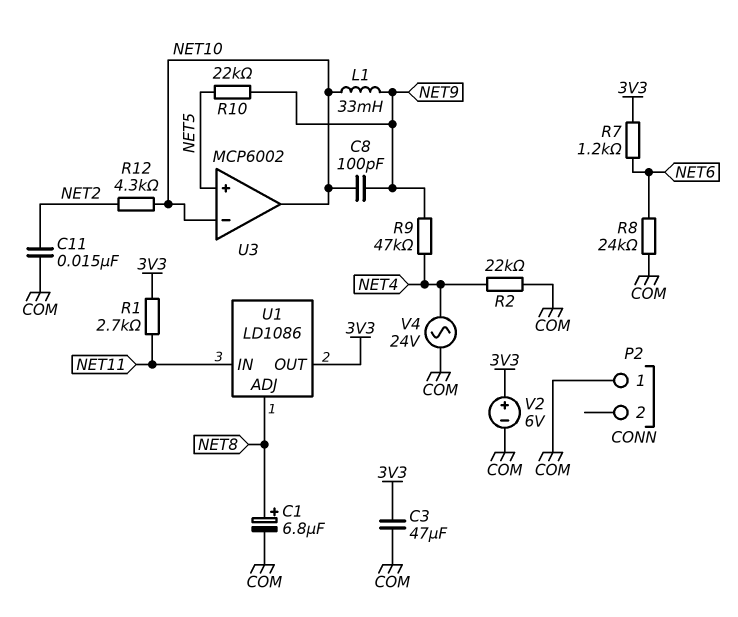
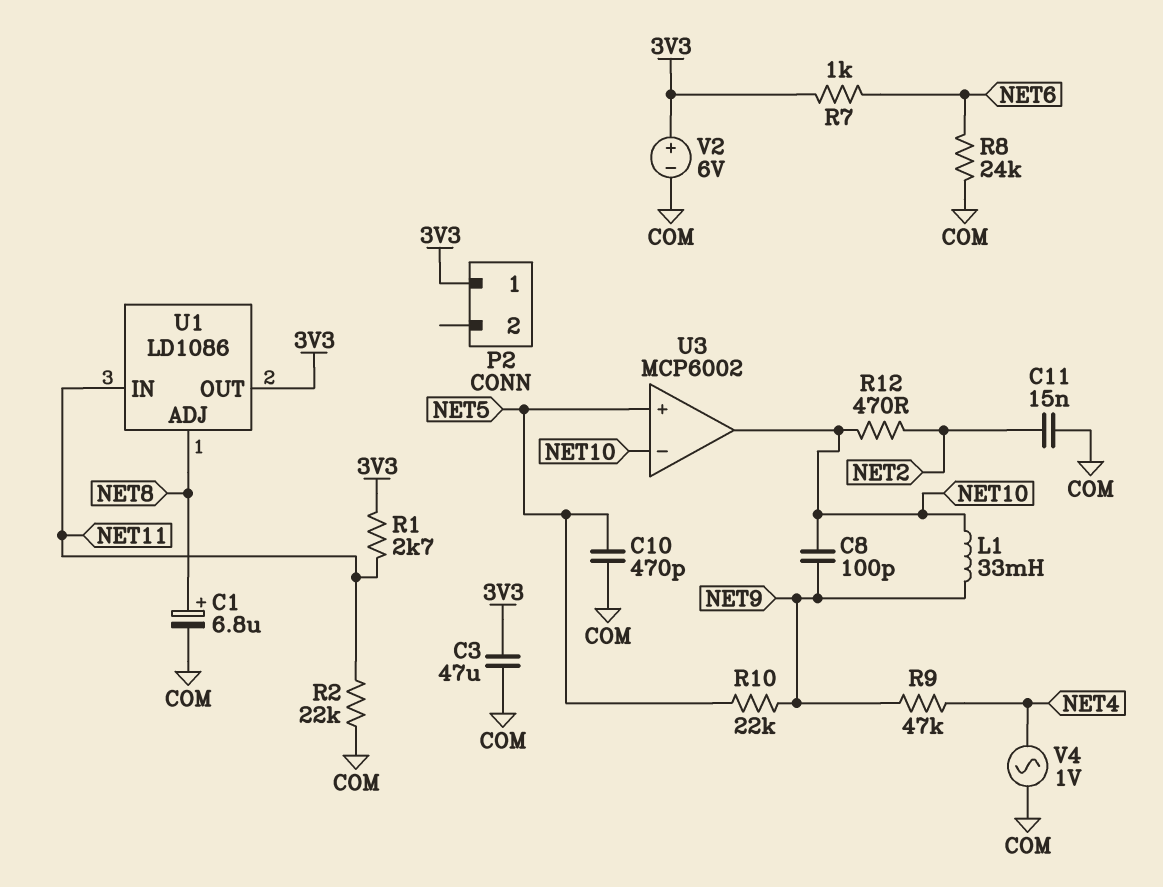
C10: none -> 470pF (COM, NET5)
P2 pin 1: COM -> 3V3
R2: 22k (COM, NET4) -> 22k (COM, NET11)
R7: 1.2k (3V3, NET6) -> 1k (3V3, NET6)
R12: 4.3k (NET2, NET10) -> 470 (NET2, NET10)
V4: AC 24V (COM, NET4) -> AC 1V (COM, NET4)

